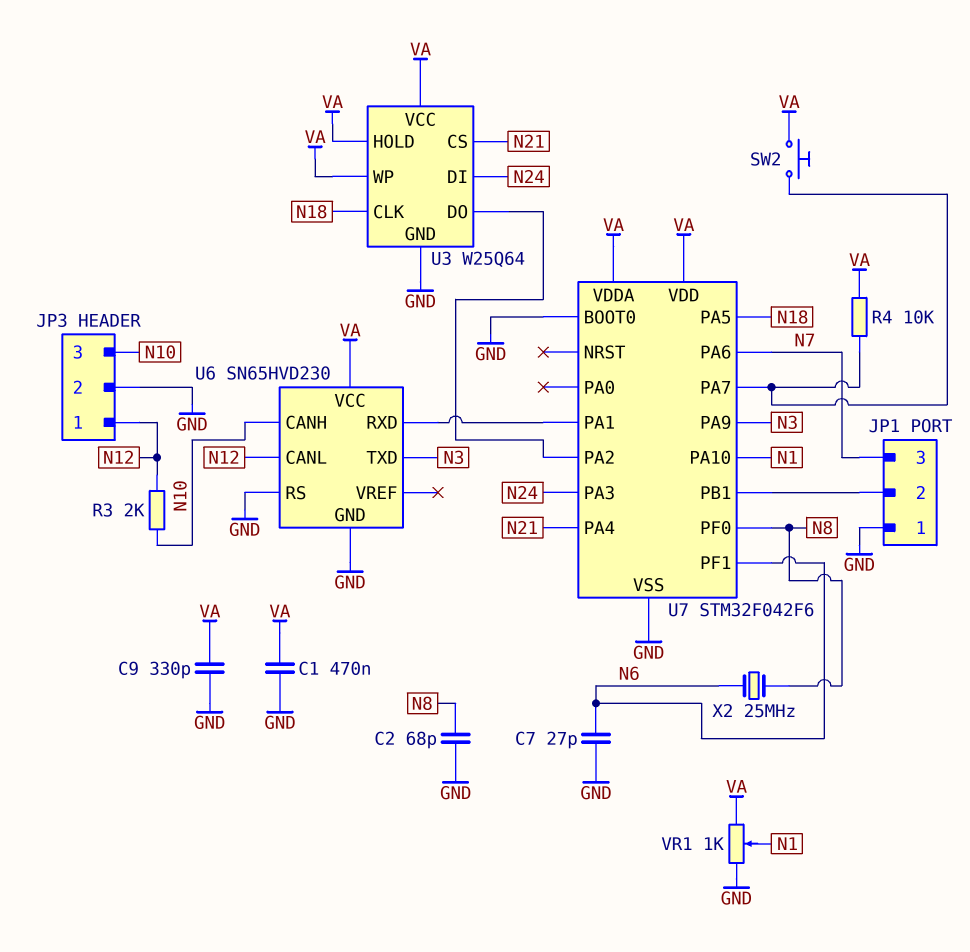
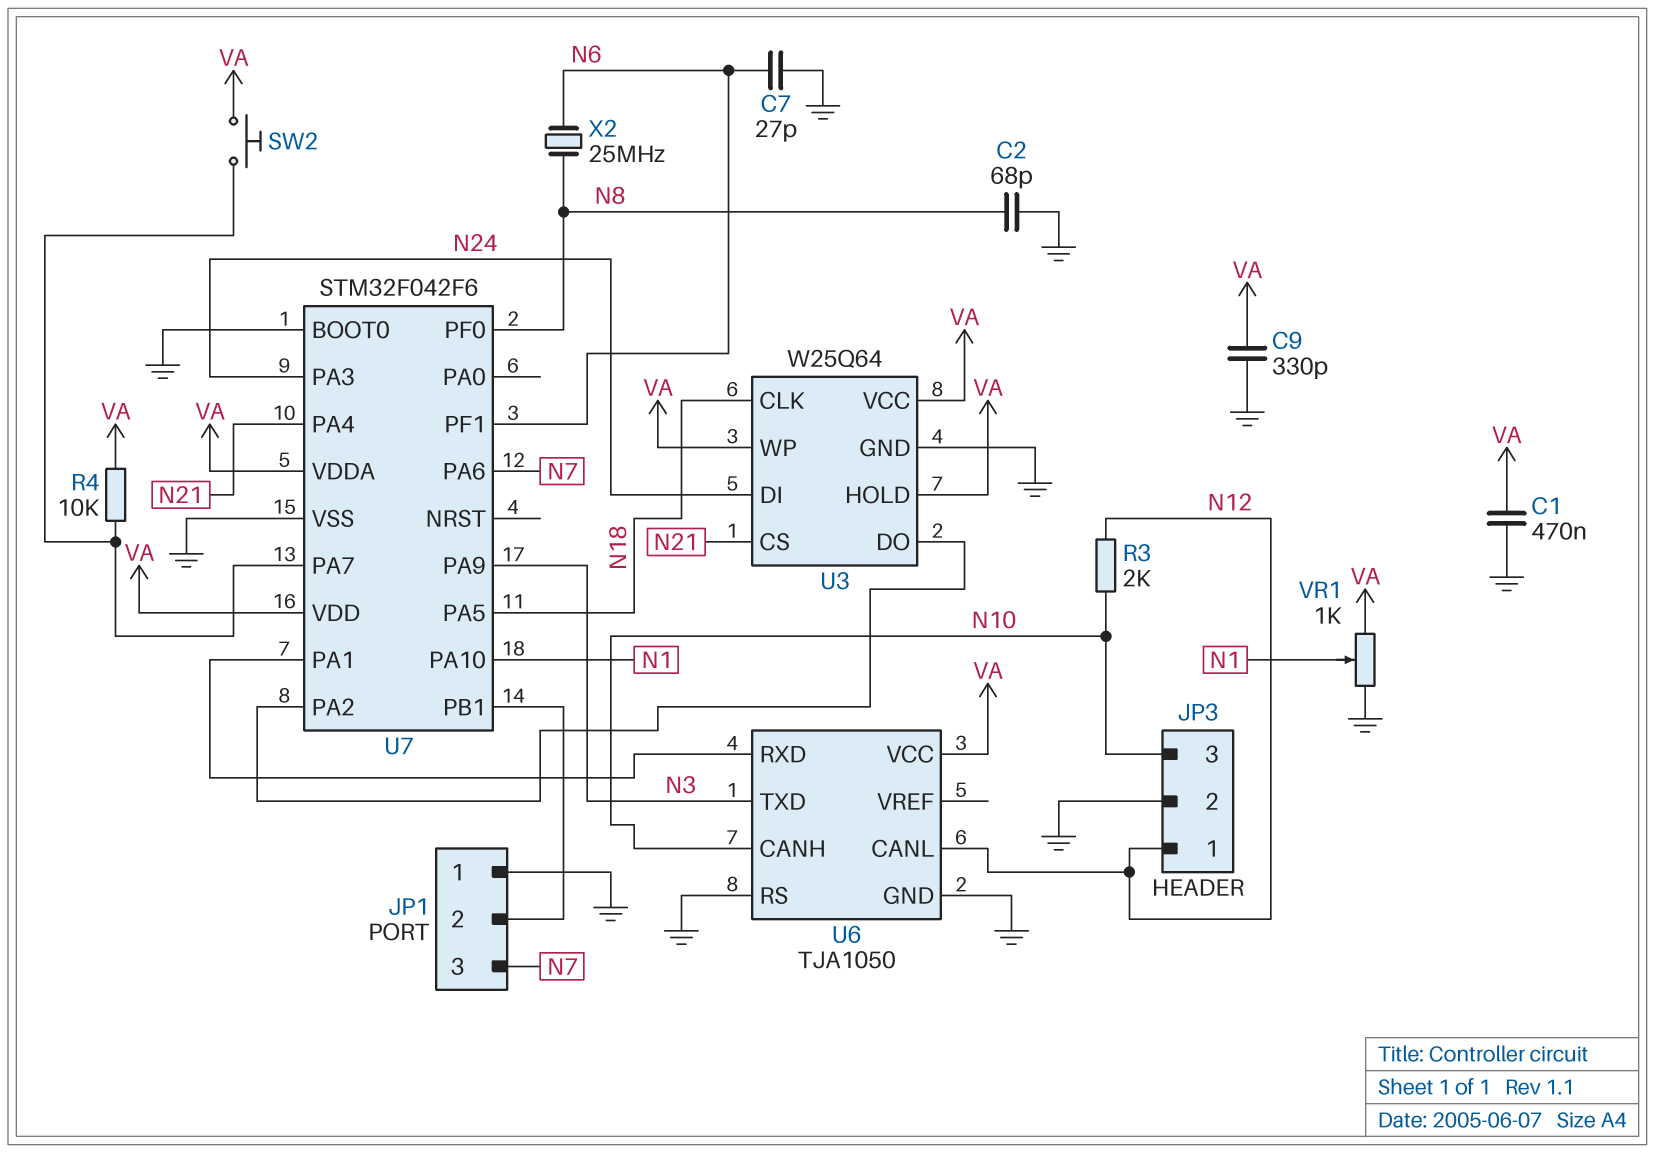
U6: SN65HVD230 -> TJA1050

